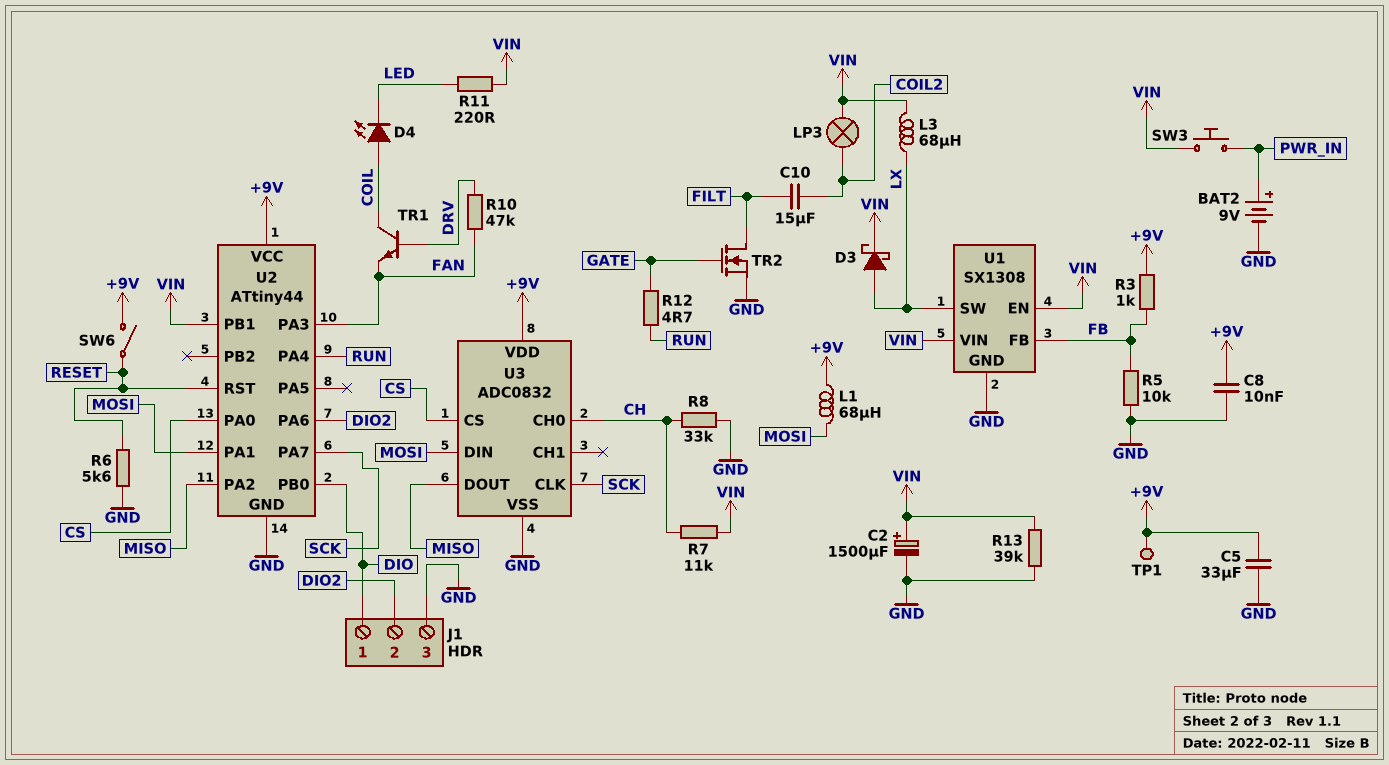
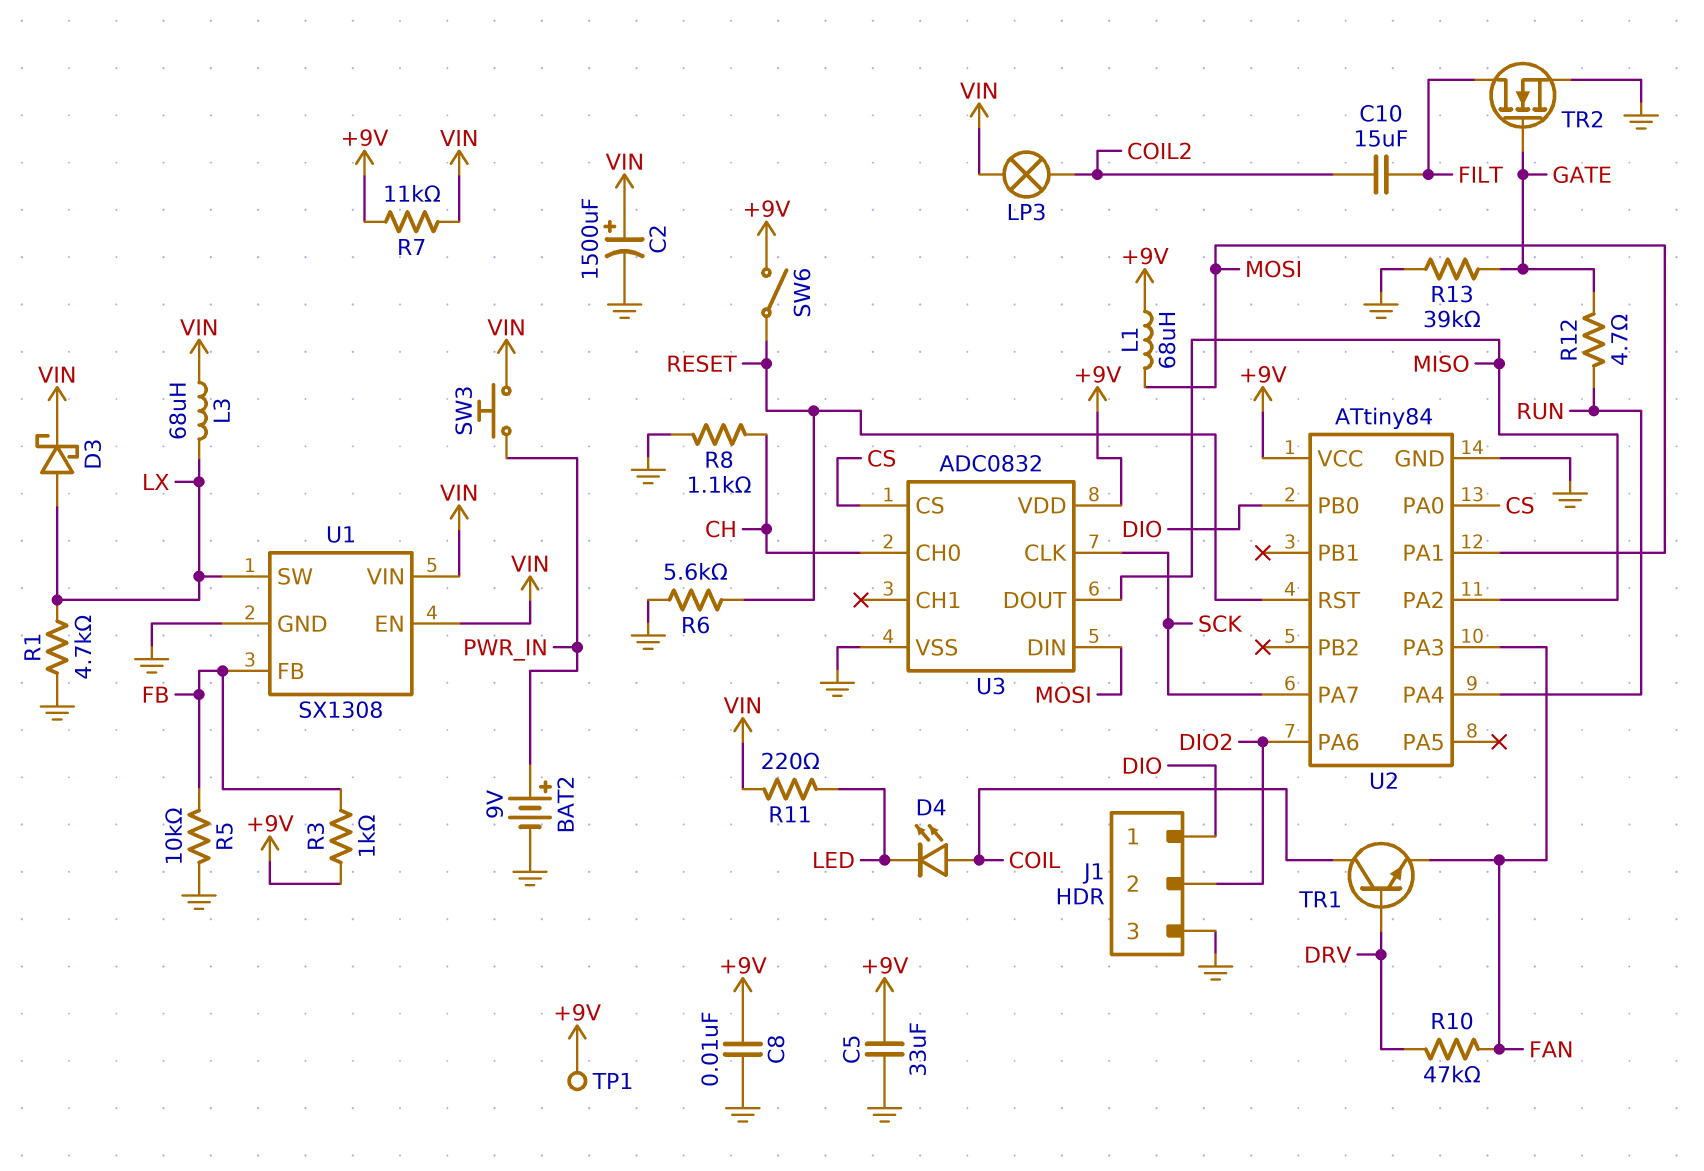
R1: none -> 4.7k (GND, LX)
R7: 11k (CH, VIN) -> 11k (+9V, VIN)
R8: 33k (CH, GND) -> 1.1k (CH, GND)
R13: 39k (GND, VIN) -> 39k (GATE, GND)
U2: ATtiny44 -> ATtiny84
U2 pin PB1: VIN -> none

